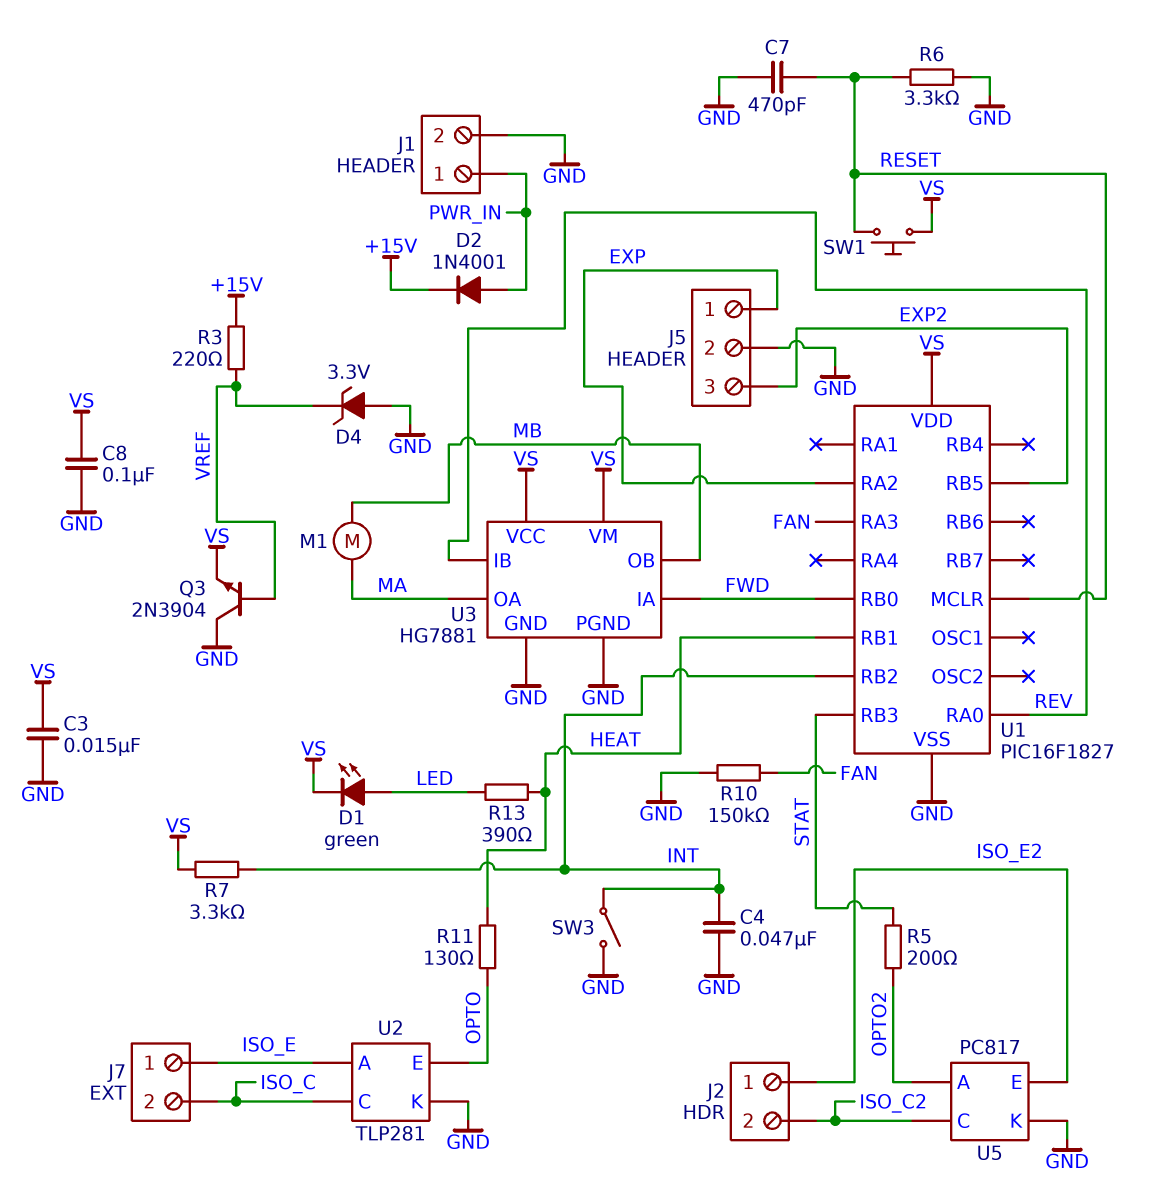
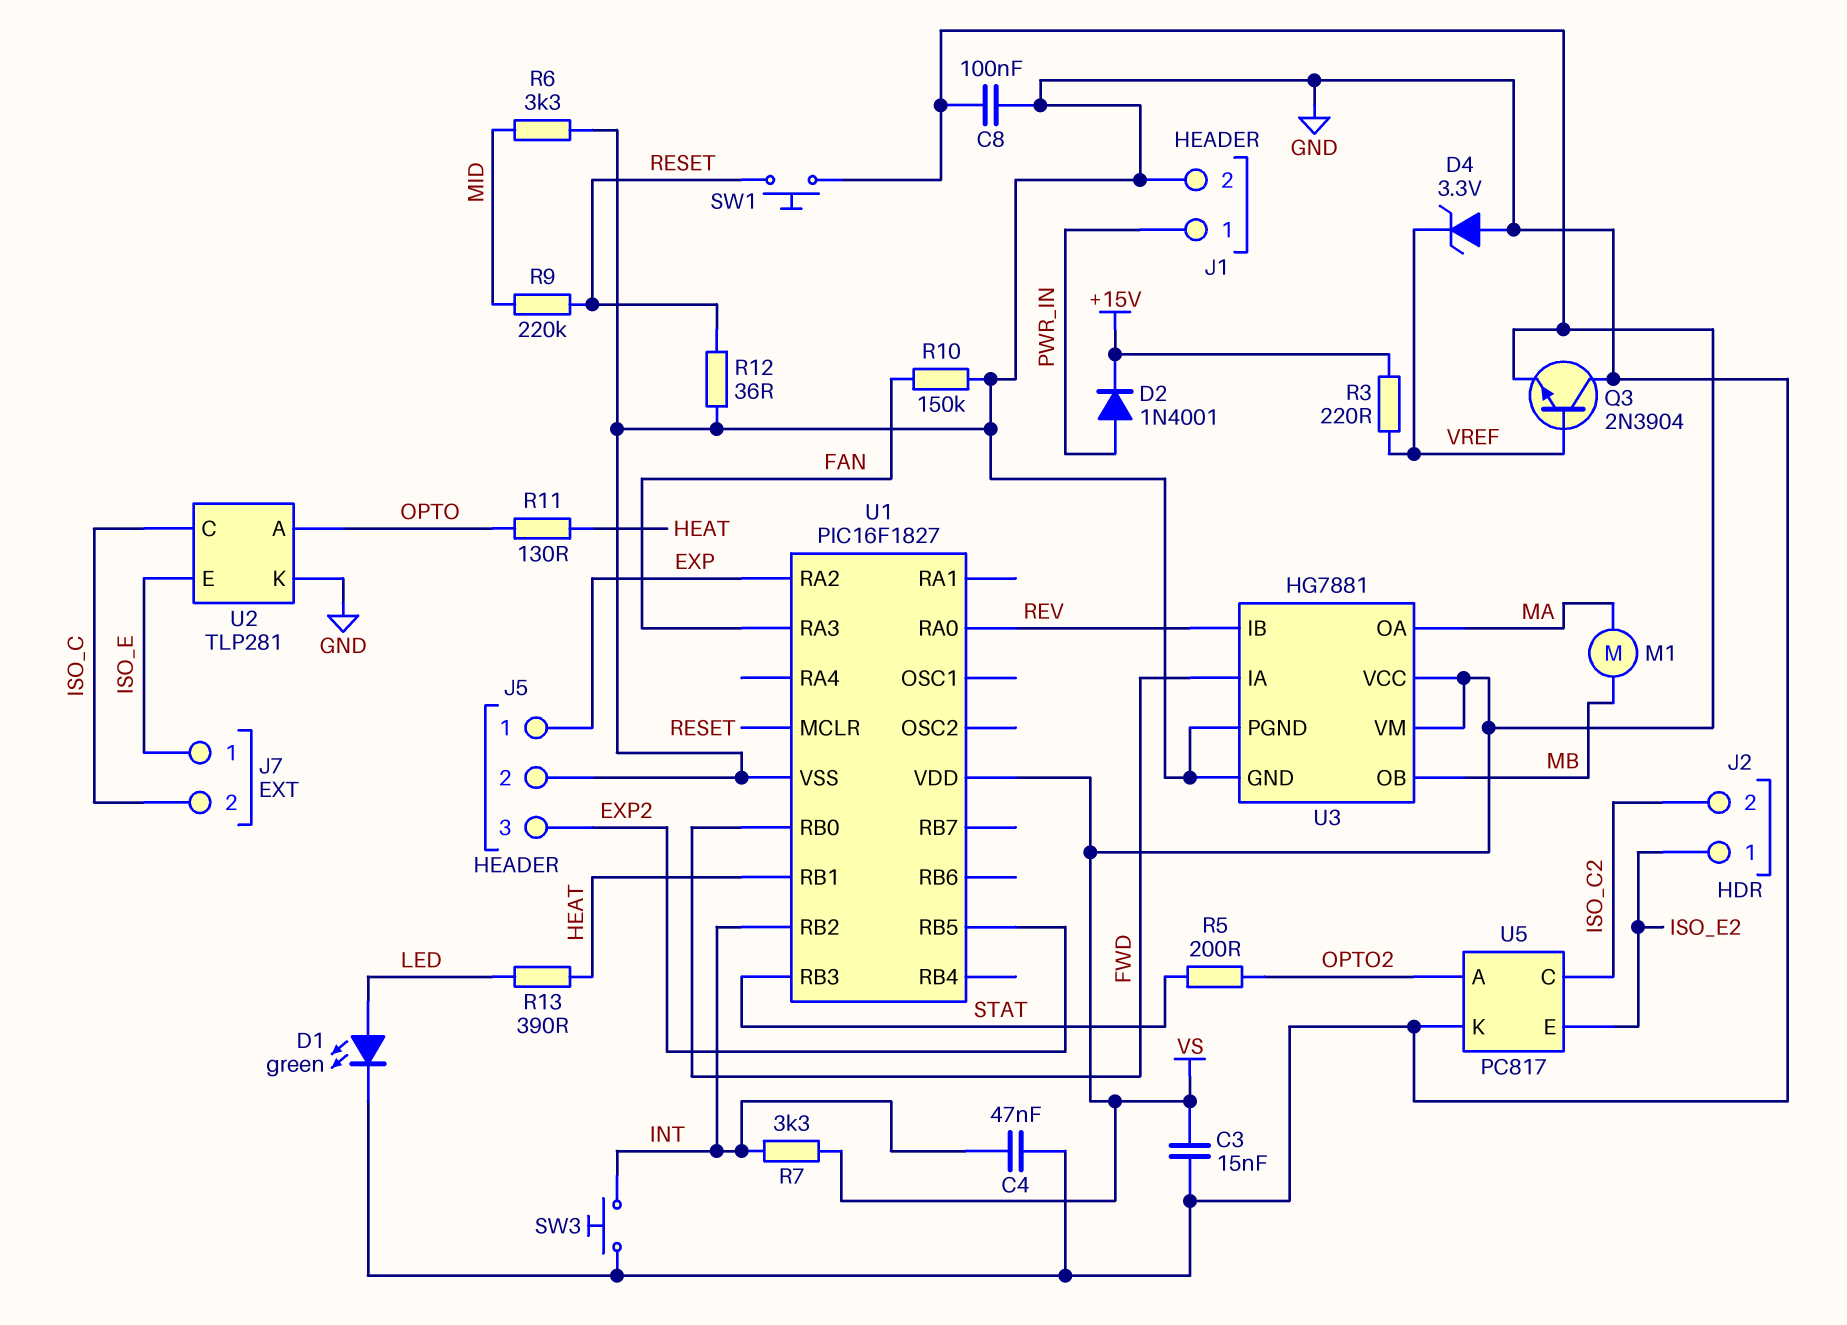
C7: 470pF (GND, RESET) -> none
D1: LED green (A LED, K VS) -> LED green (A LED, K GND)
R6: 3.3k (GND, RESET) -> 3.3k (GND, MID)
R9: none -> 220k (MID, RESET)
R12: none -> 36 (GND, RESET)
SW3: switch (GND, INT) -> button (GND, INT)
U2 pin A: ISO_E -> OPTO
U2 pin E: OPTO -> ISO_E

